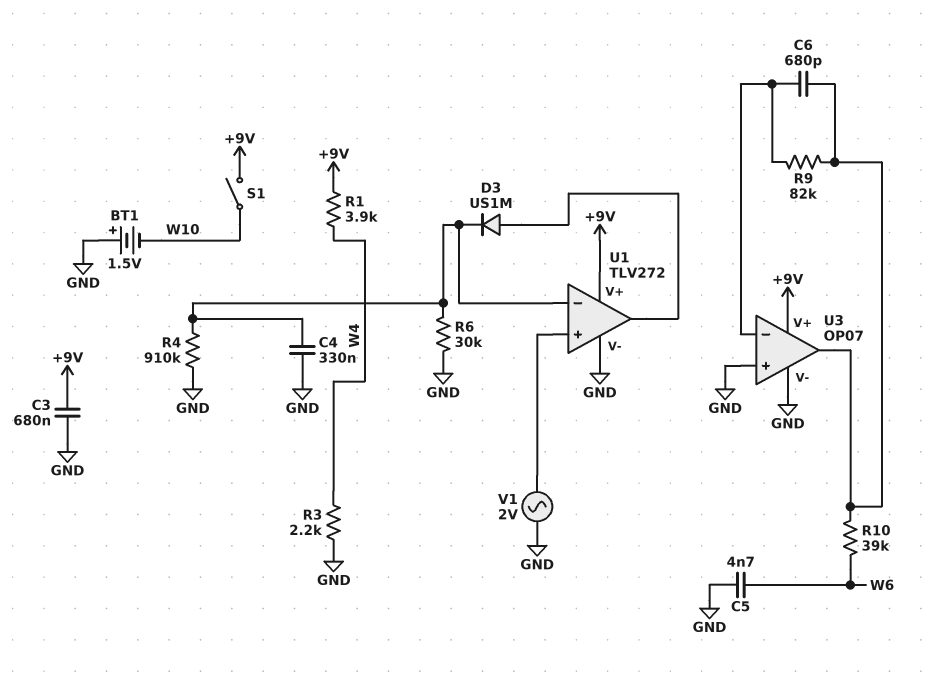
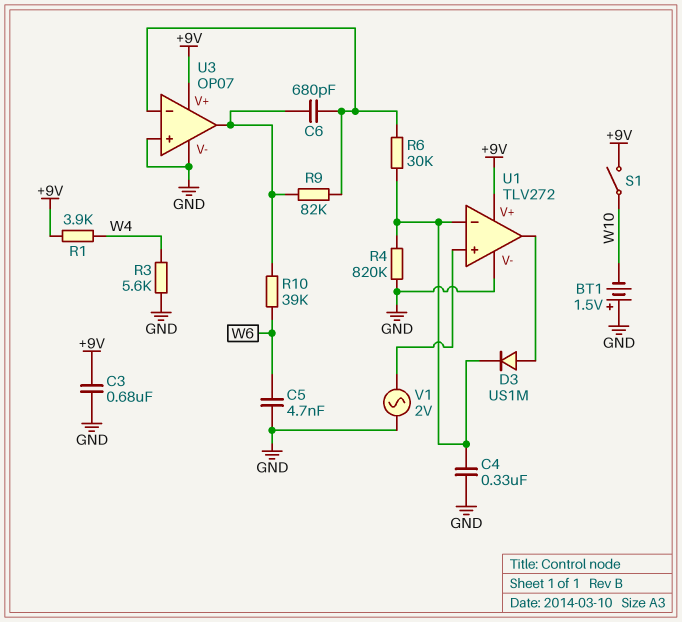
R3: 2.2k (GND, W4) -> 5.6k (GND, W4)
R4: 910k (GND, U1/in-) -> 820k (GND, U1/in-)
R6: 30k (GND, U1/in-) -> 30k (U1/in-, U3/in-)

